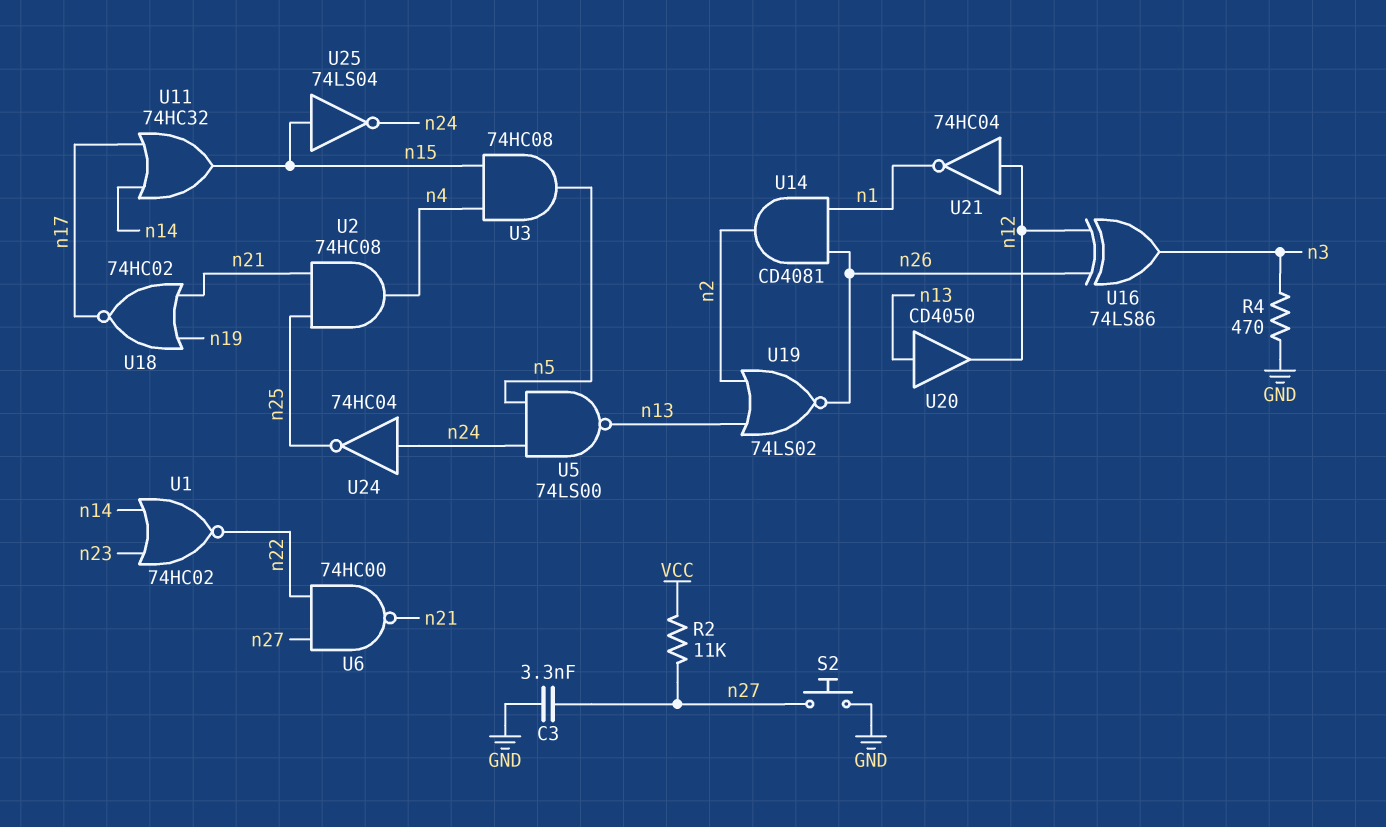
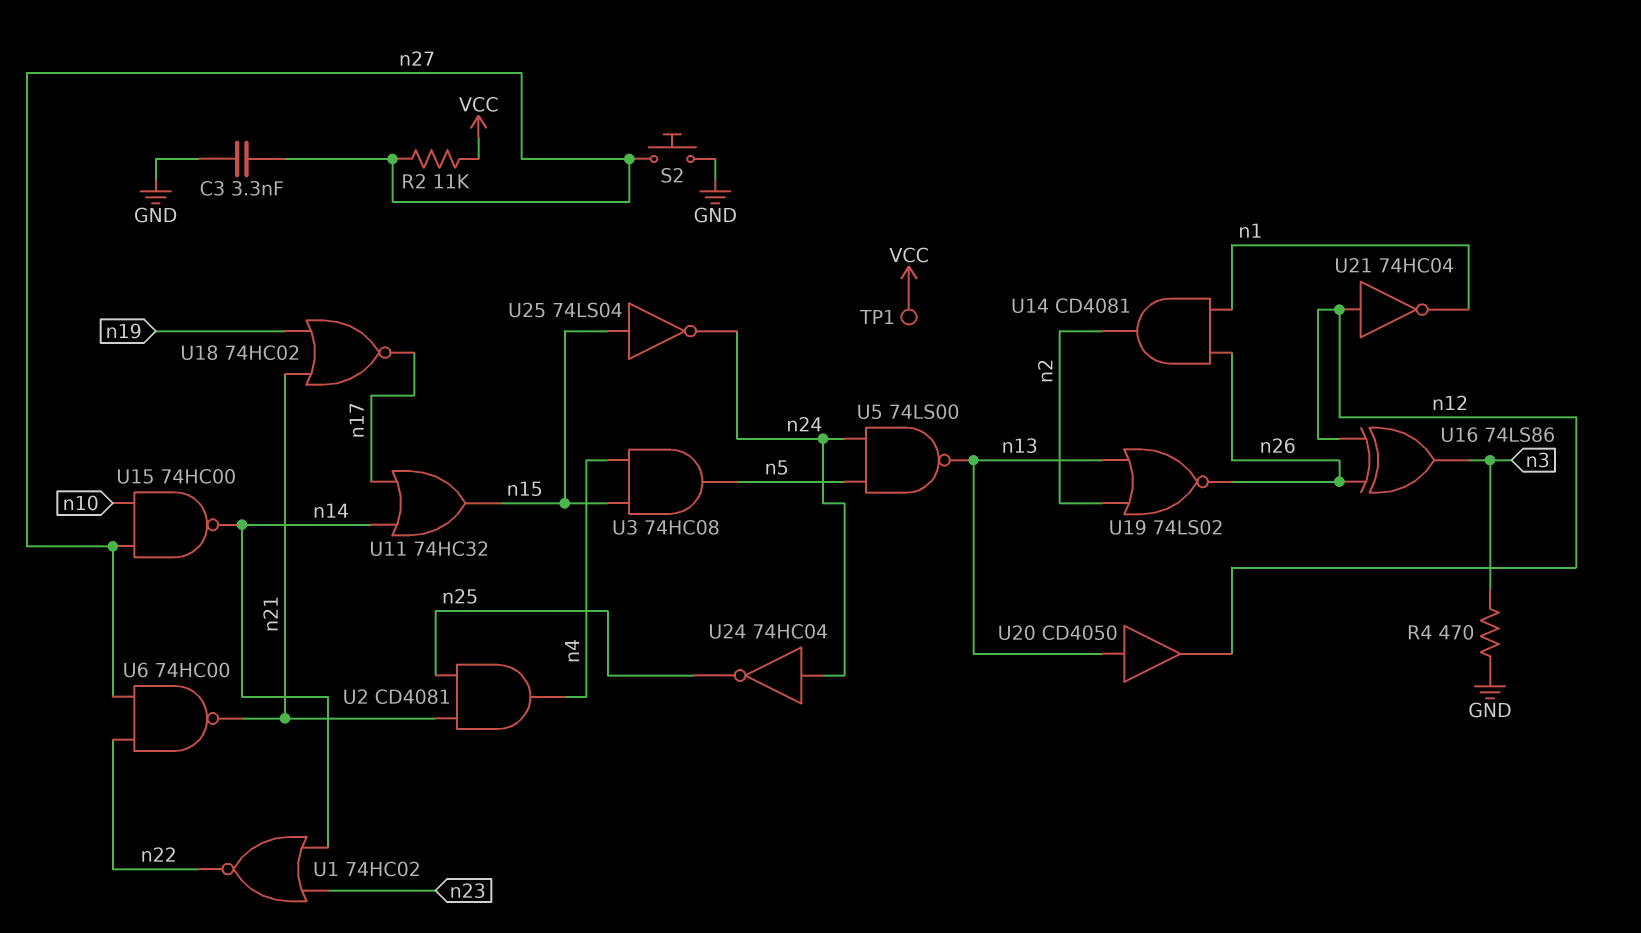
TP1: none -> test point (VCC)
U2: AND 74HC08 (in n21, in n25, out n4) -> AND CD4081 (in n21, in n25, out n4)
U15: none -> NAND 74HC00 (in n10, in n27, out n14)

